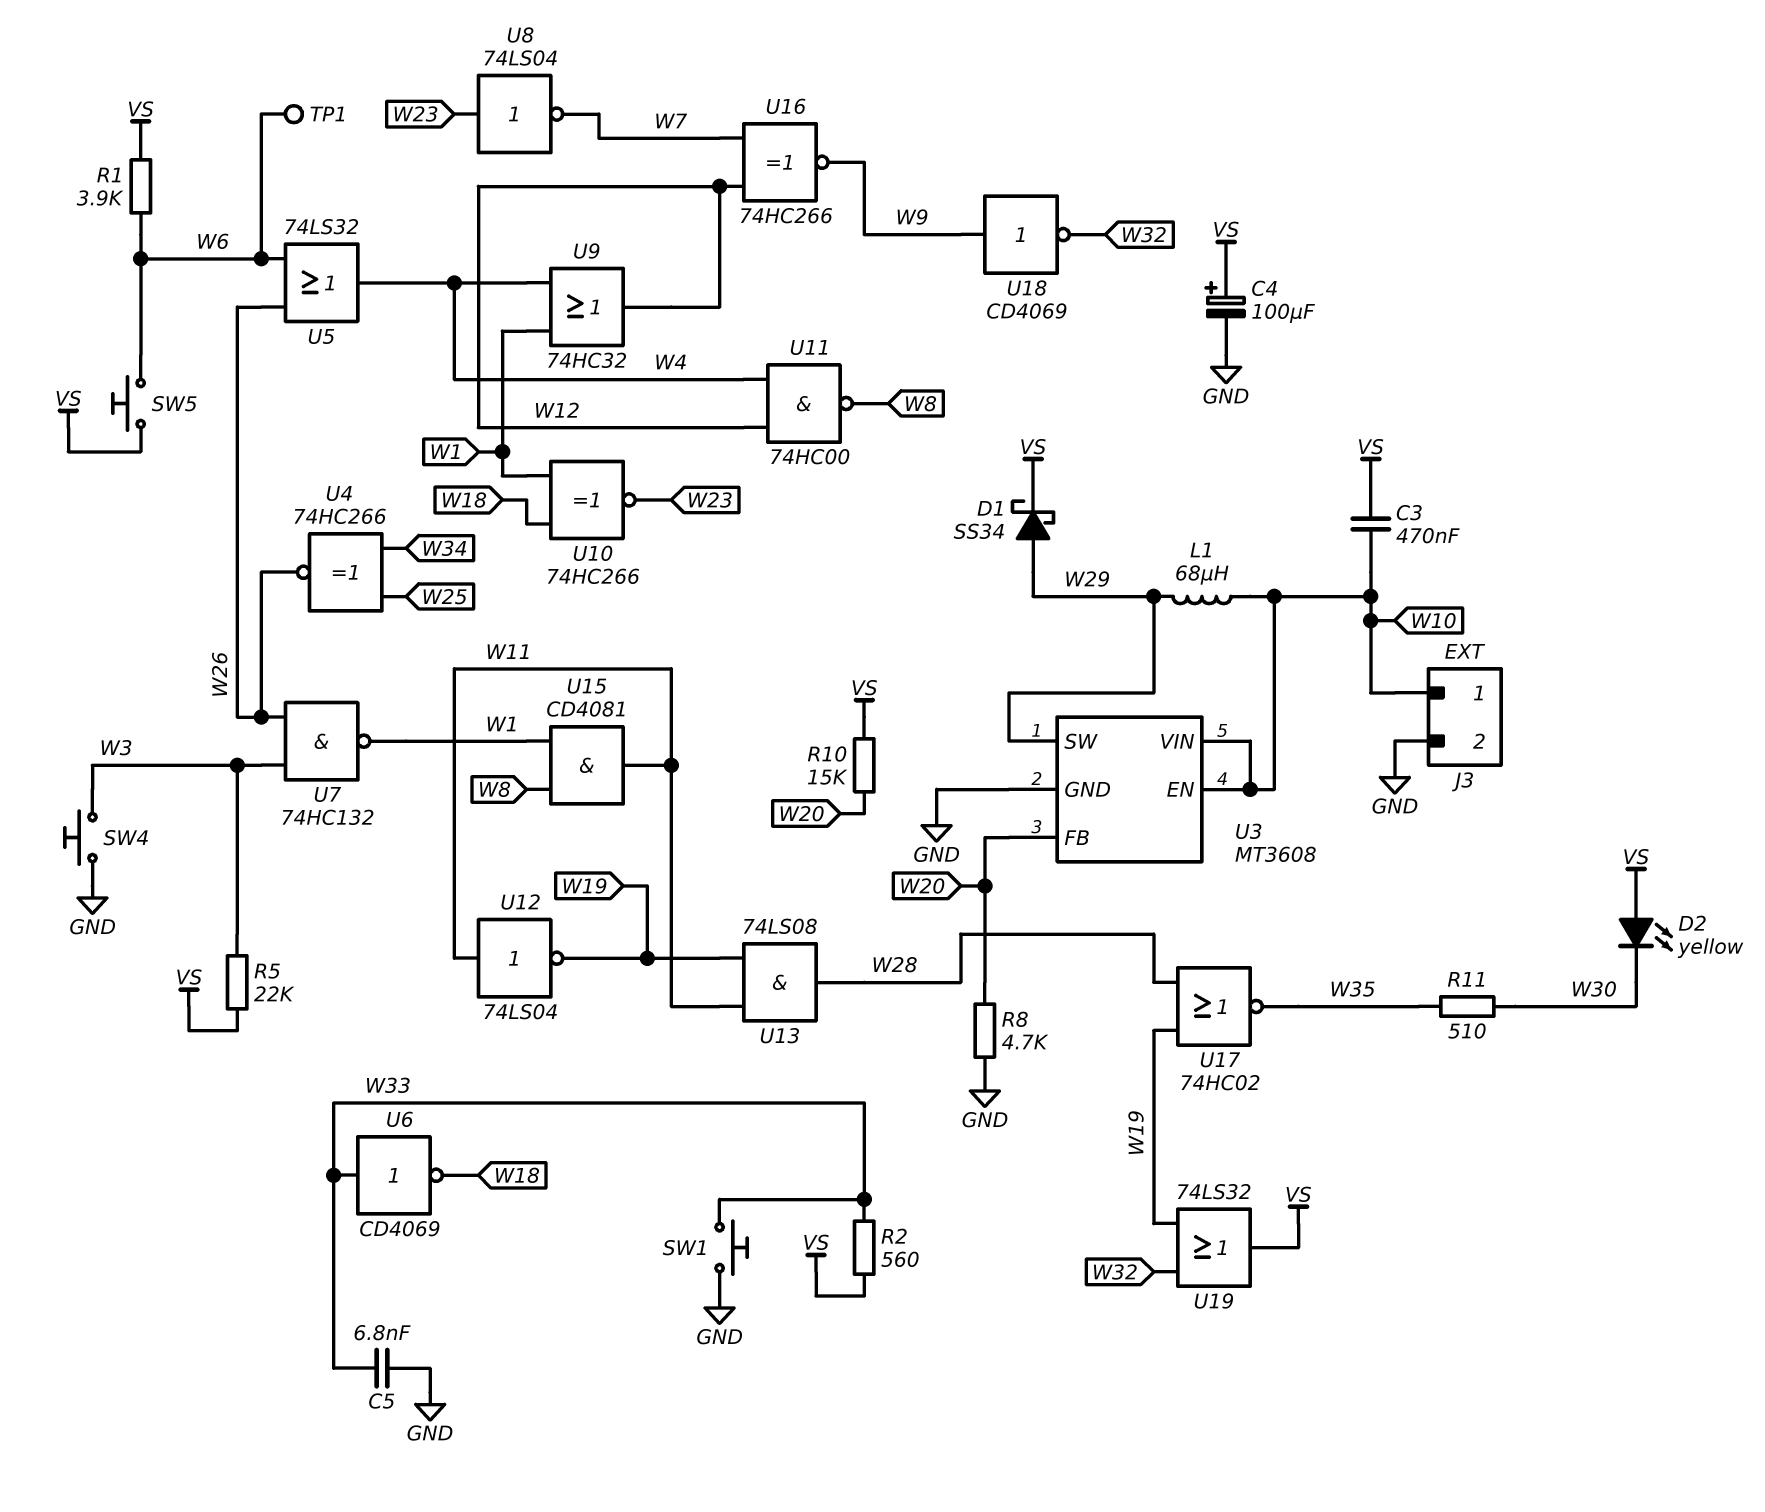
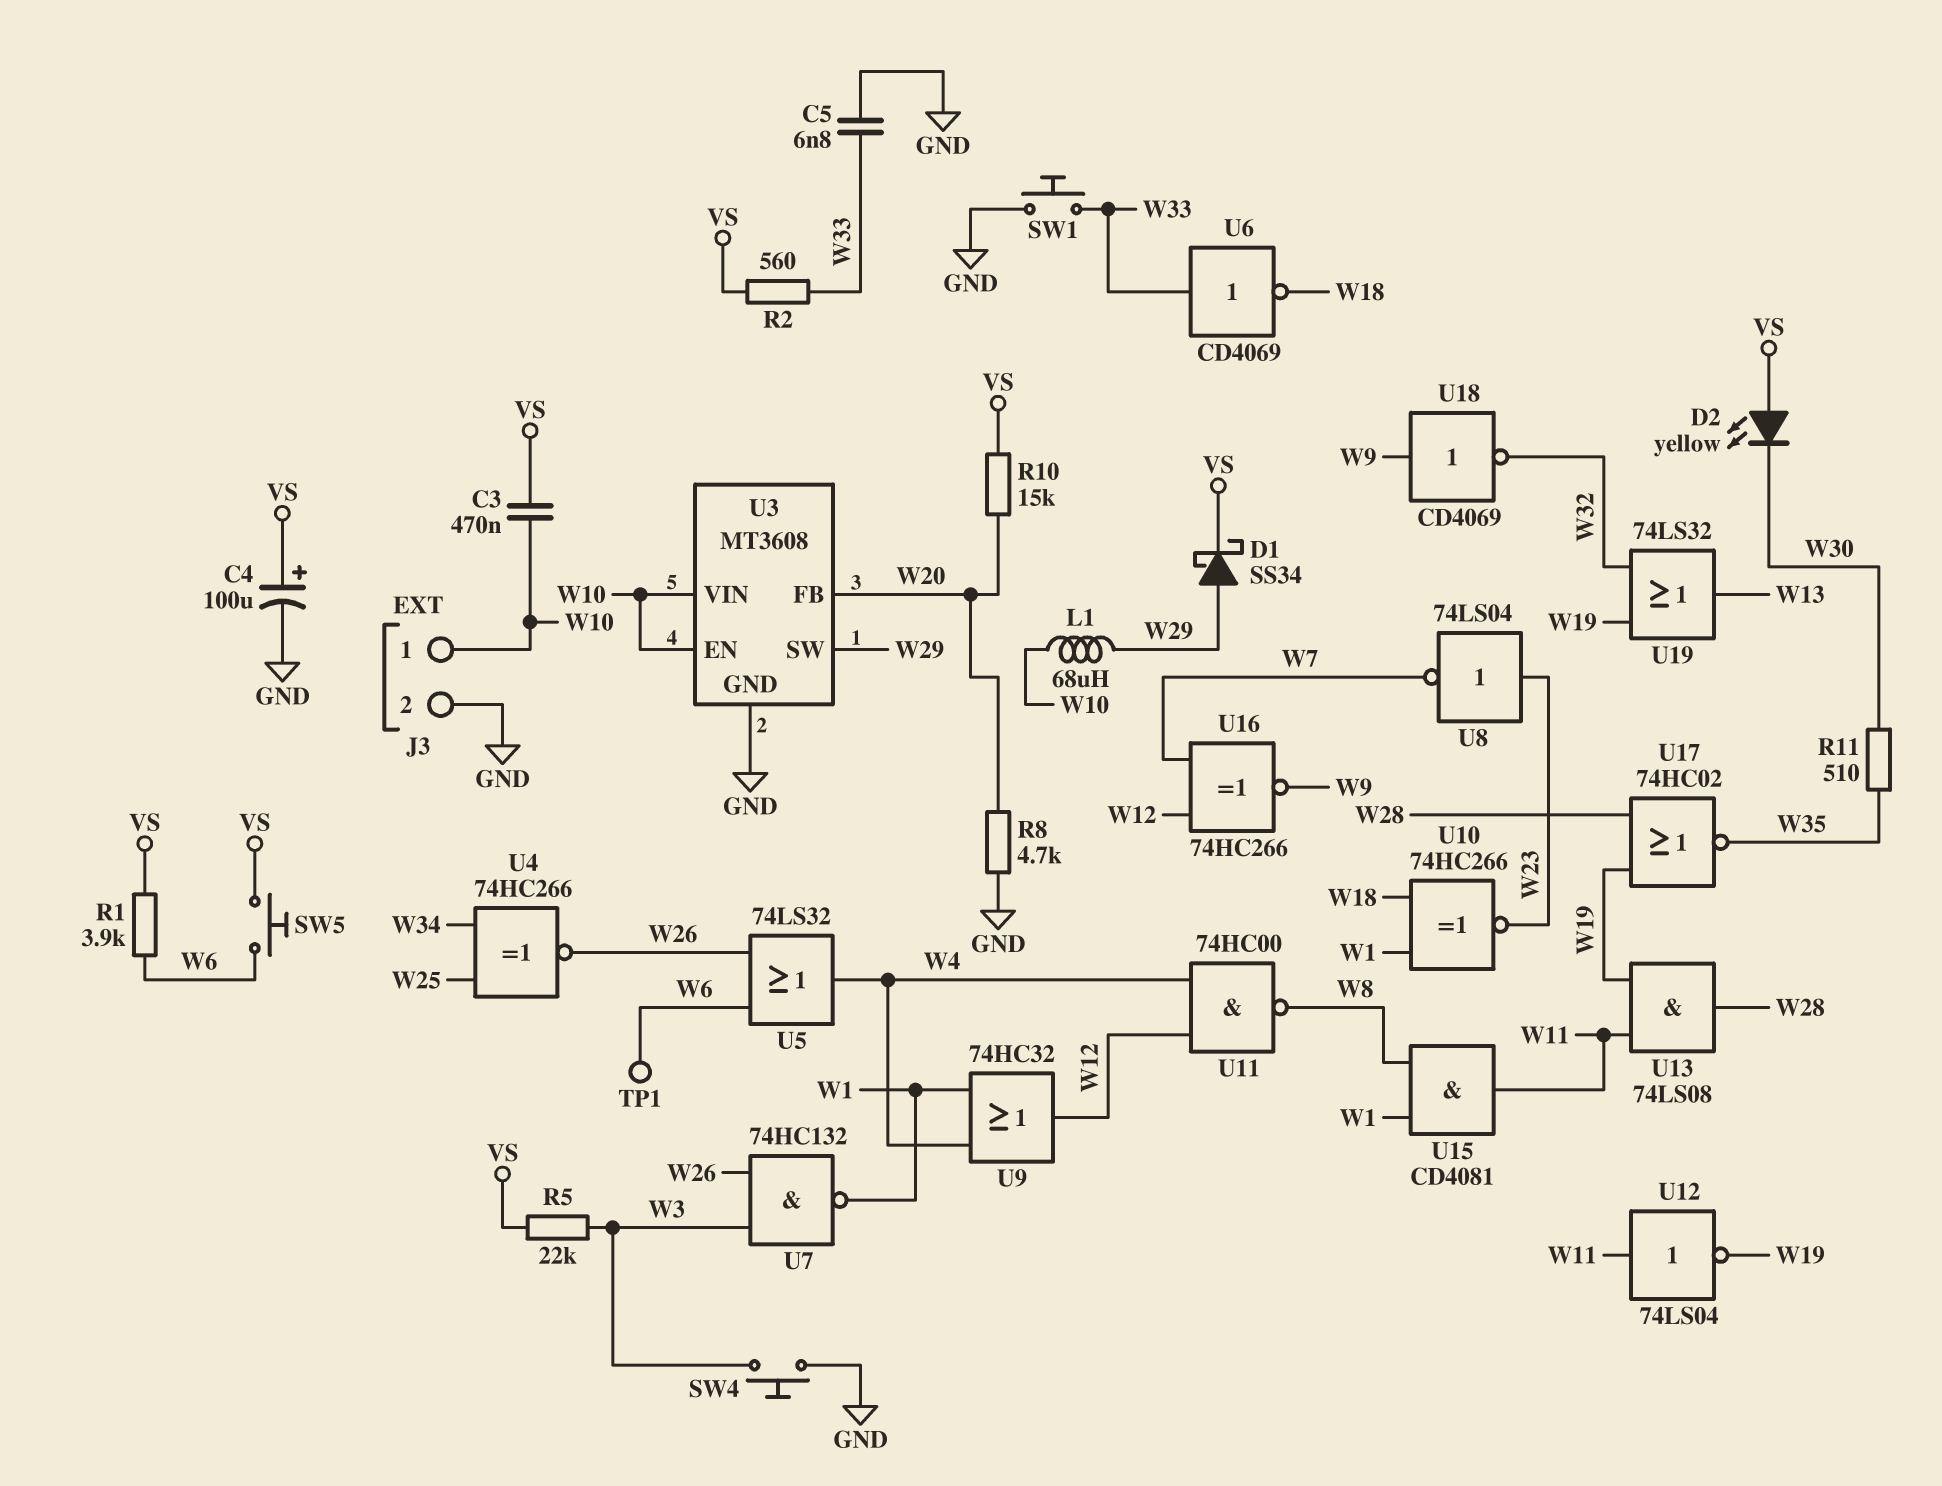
U19: OR 74LS32 (in W19, in W32, out VS) -> OR 74LS32 (in W19, in W32, out W13)

